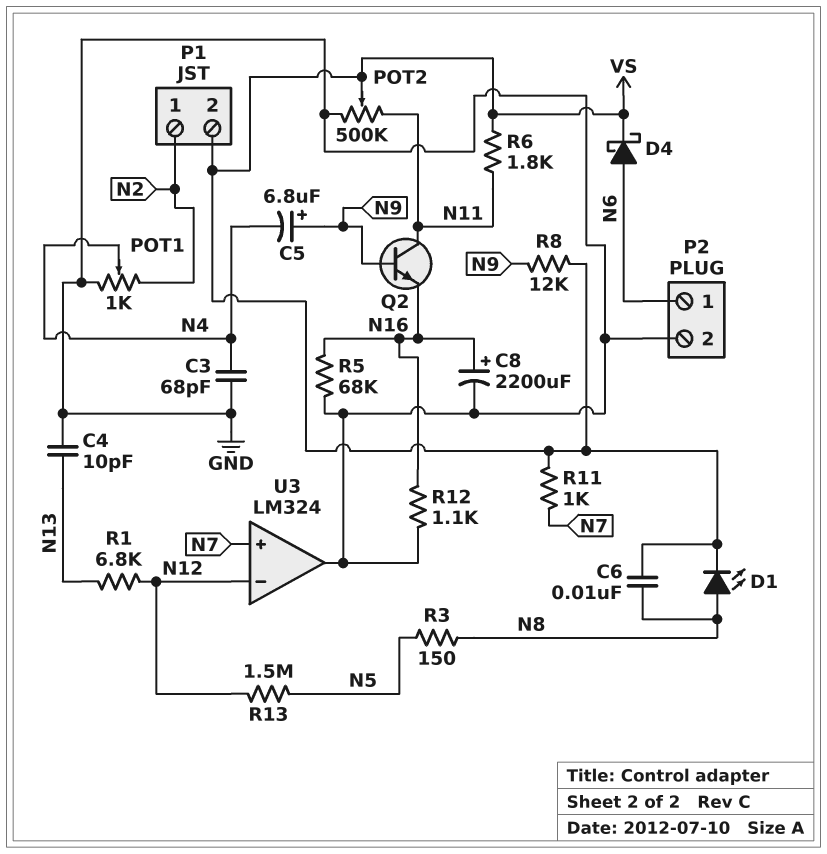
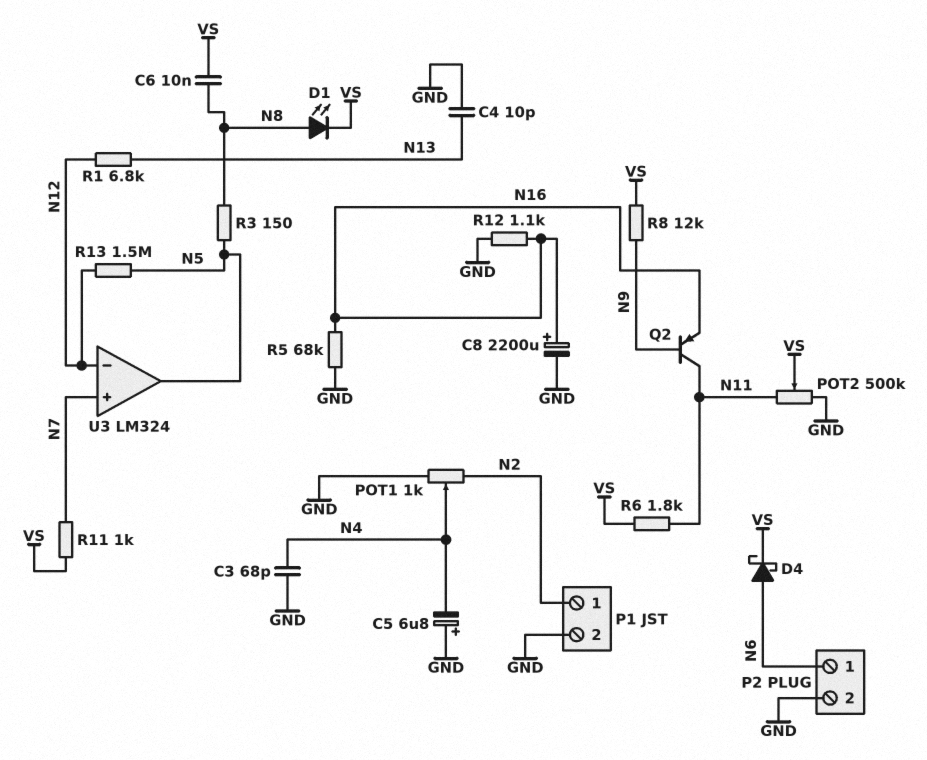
C5: 6.8uF (plus N9, minus N4) -> 6.8uF (plus GND, minus N4)
P1 pin 2: VS -> GND
Q2: NPN (B N9, C N11, E N16) -> PNP (B N9, C N11, E N16)
U3 pin out: GND -> N5

